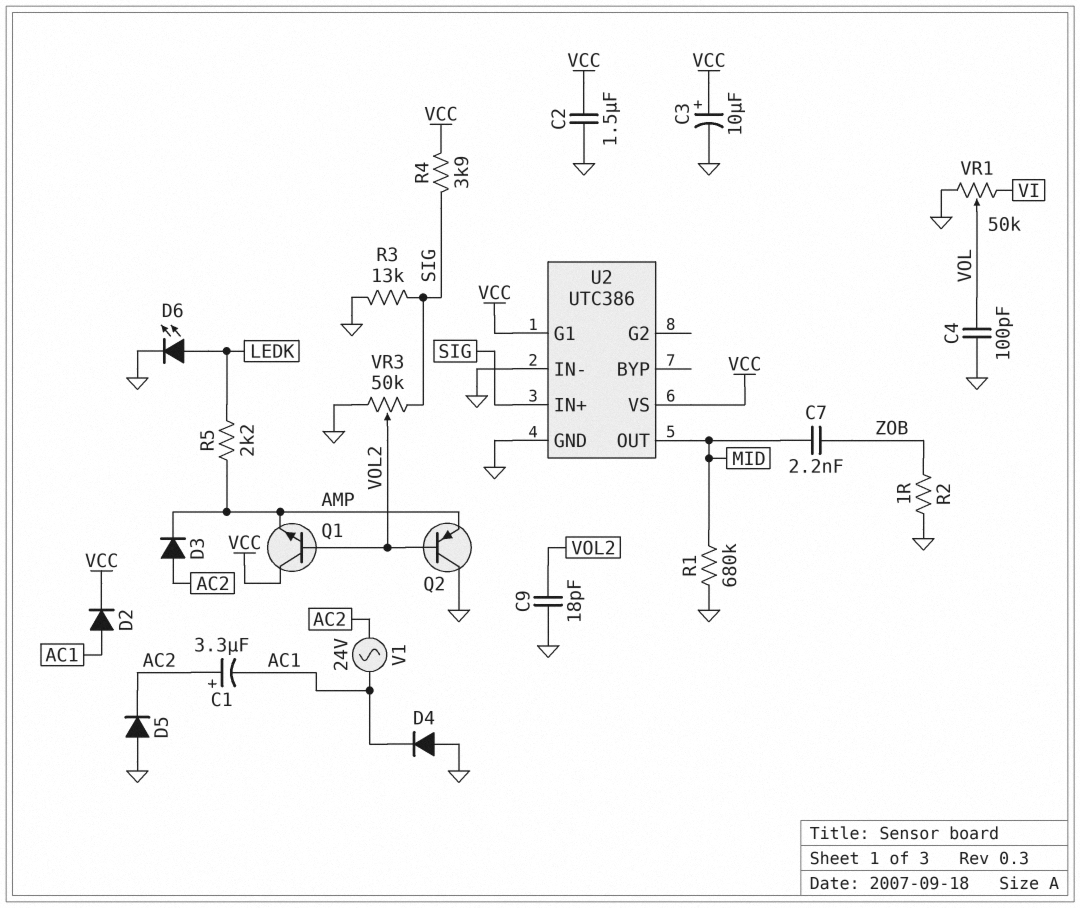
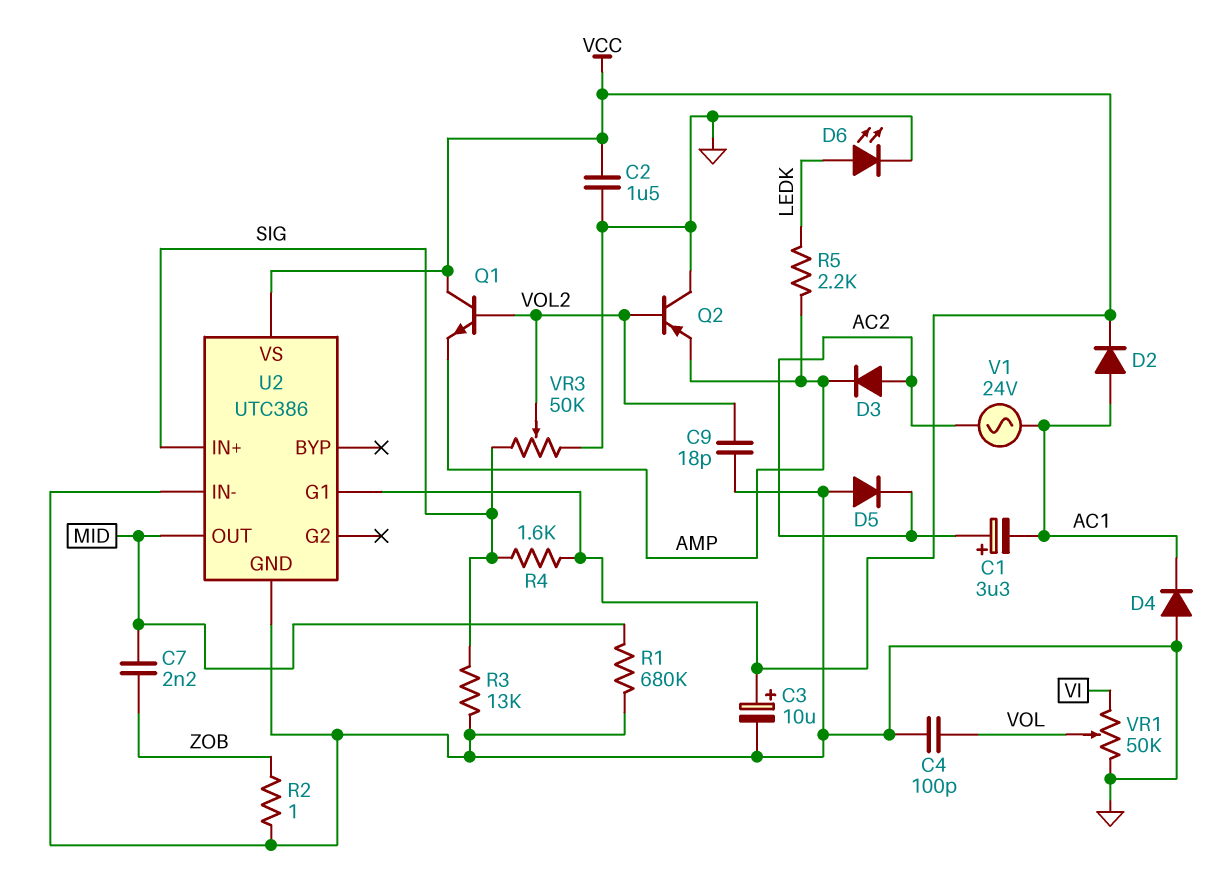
R4: 3.9k (SIG, VCC) -> 1.6k (SIG, VCC)

